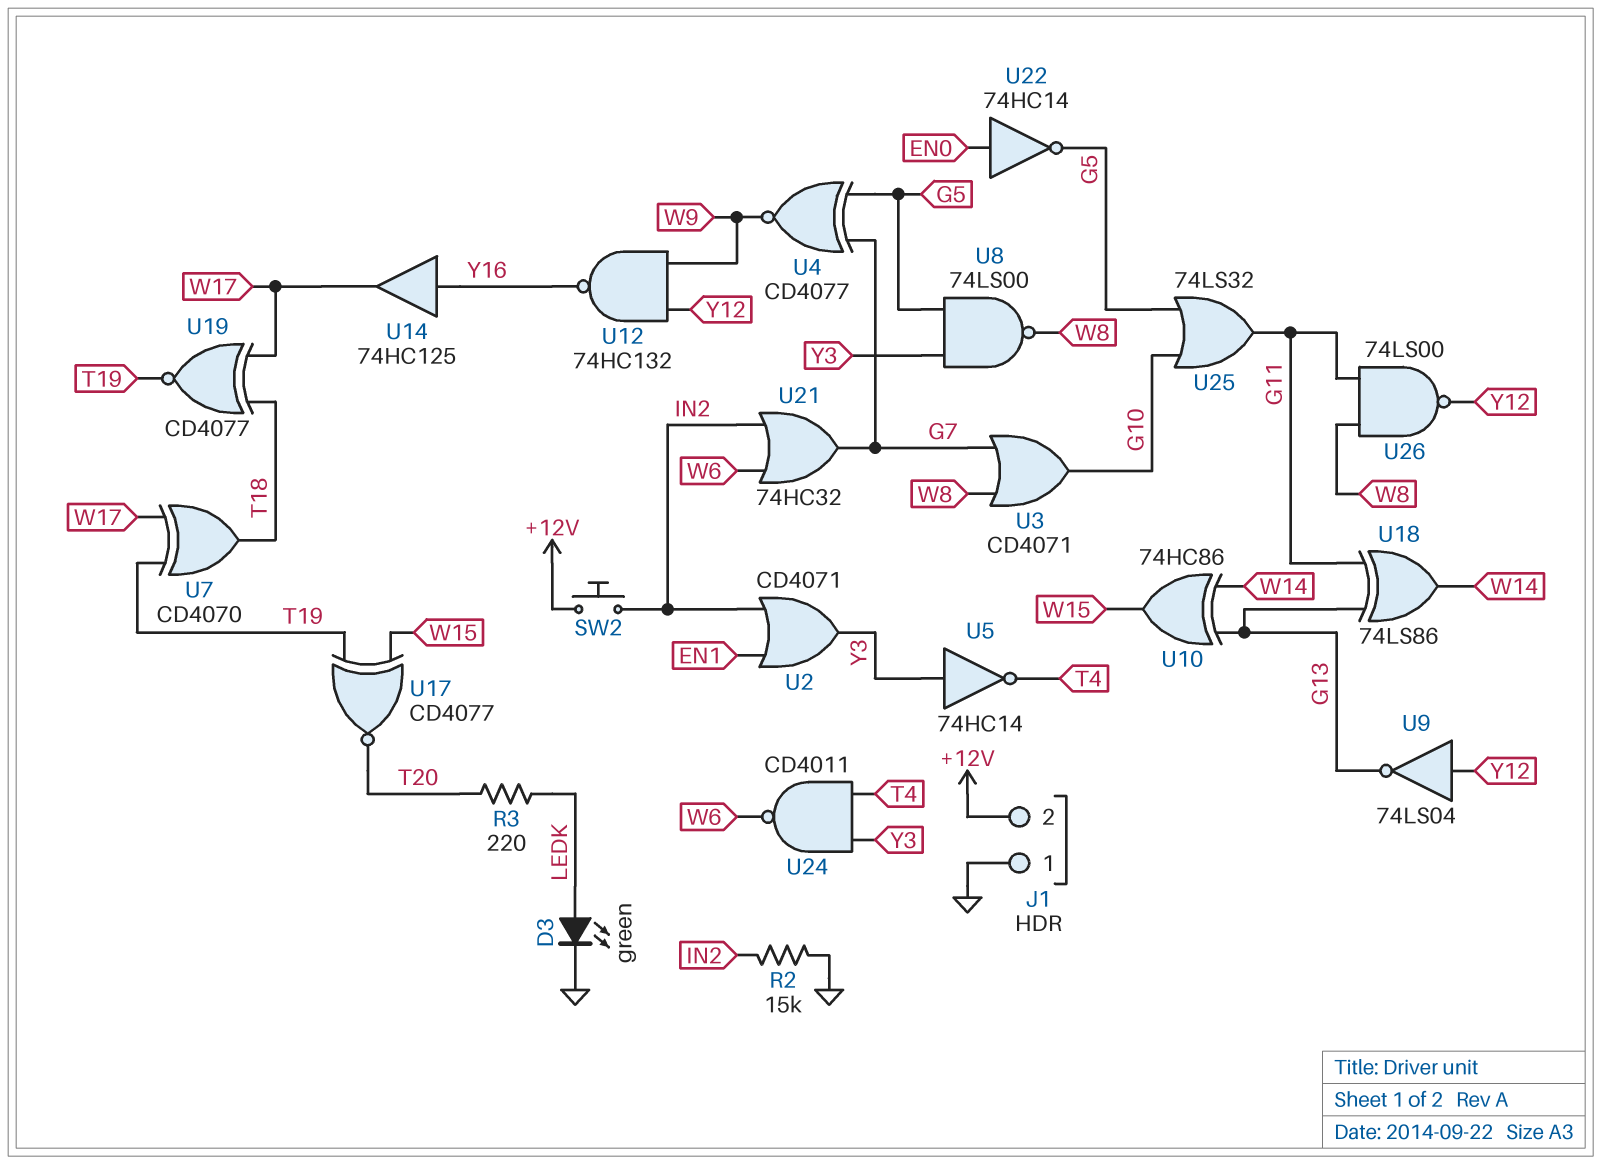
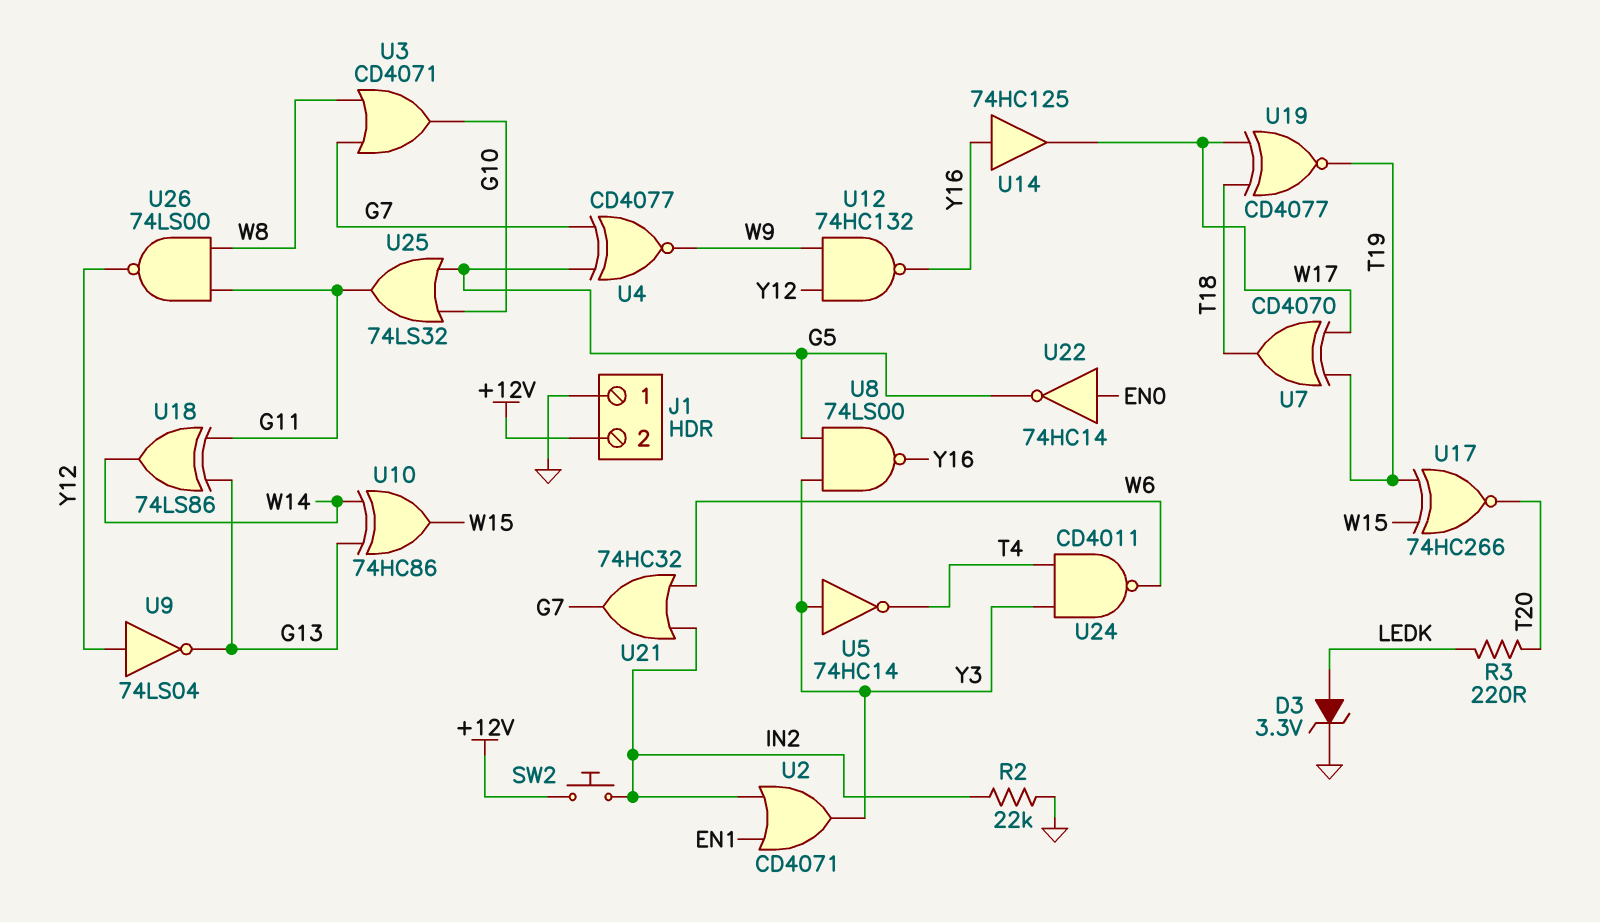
D3: LED green (A LEDK, K GND) -> zener 3.3V (A LEDK, K GND)
R2: 15k (GND, IN2) -> 22k (GND, IN2)
U8: NAND 74LS00 (in G5, in Y3, out W8) -> NAND 74LS00 (in G5, in Y3, out Y16)
U17: XNOR CD4077 (in T19, in W15, out T20) -> XNOR 74HC266 (in T19, in W15, out T20)

